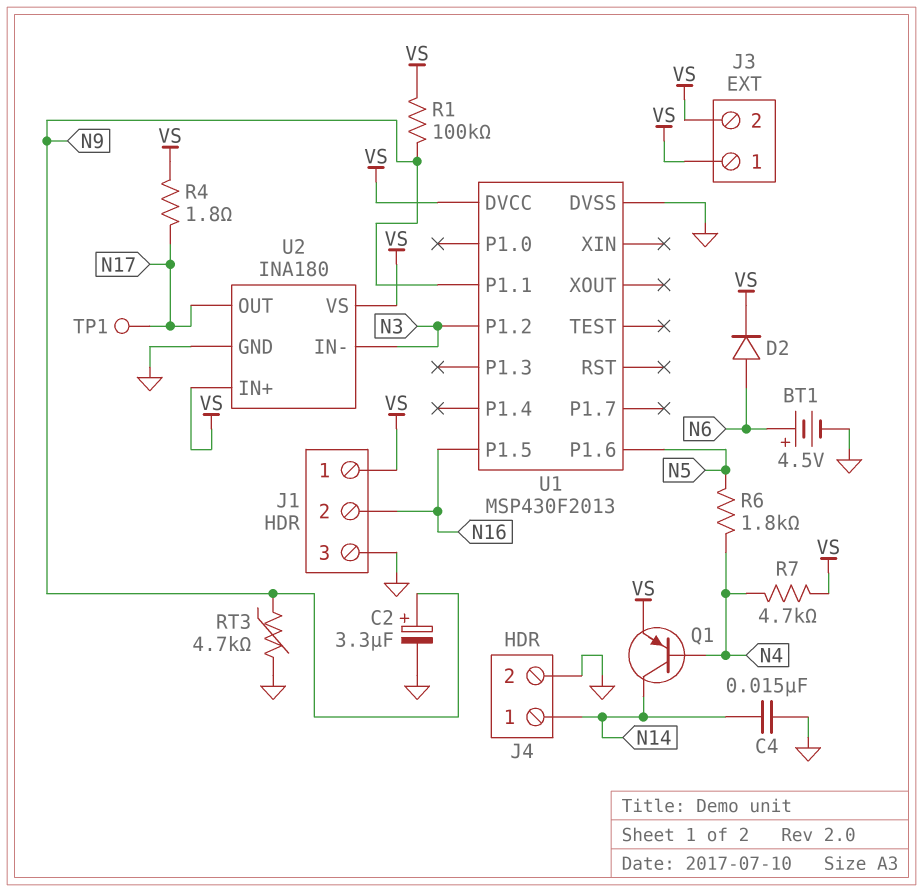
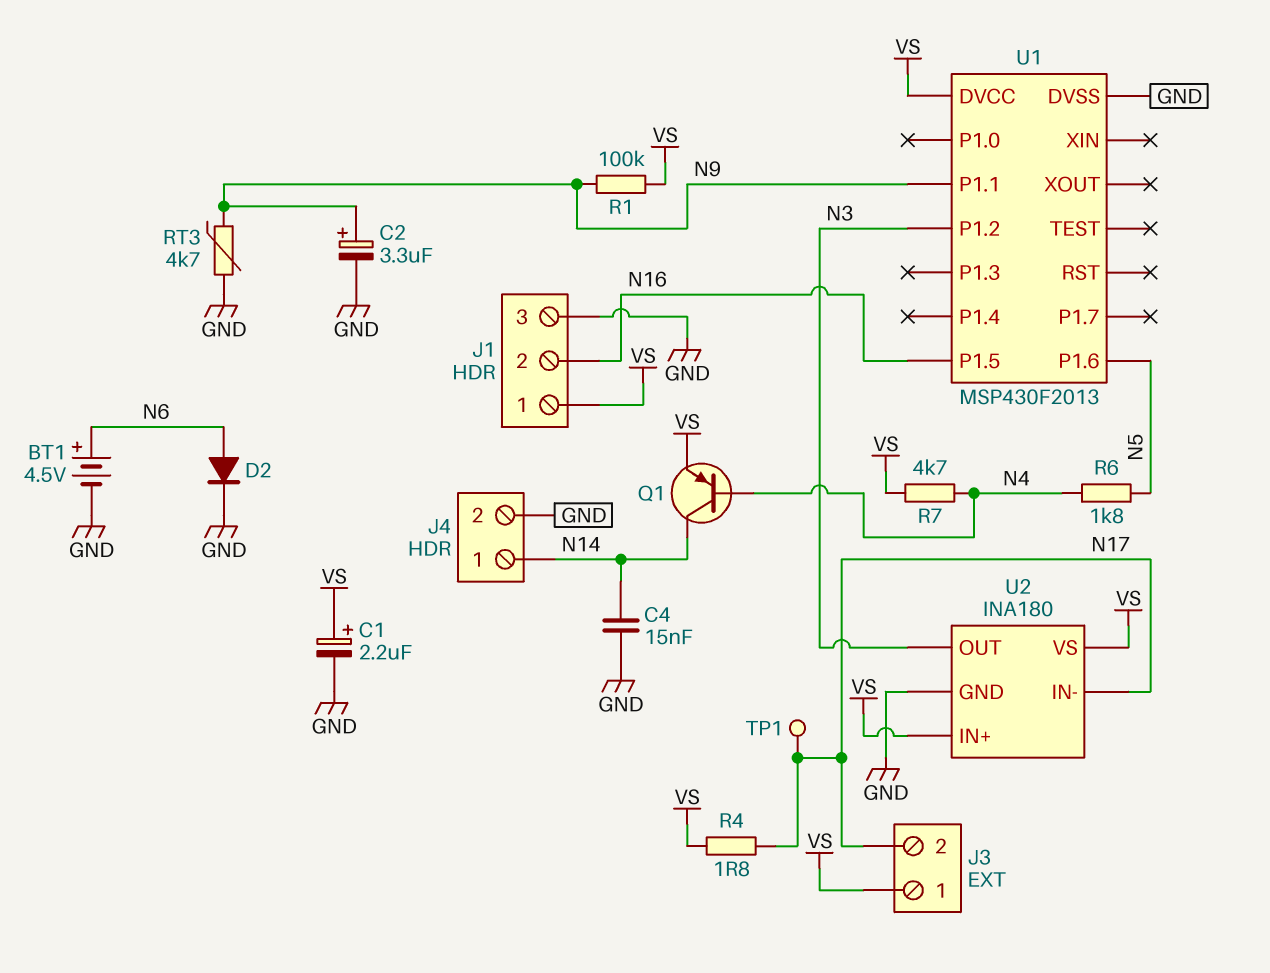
C1: none -> 2.2uF (plus VS, minus GND)
D2: diode (A N6, K VS) -> diode (A N6, K GND)
J3 pin 2: VS -> N17
U2 pin IN-: N3 -> N17
U2 pin OUT: N17 -> N3

